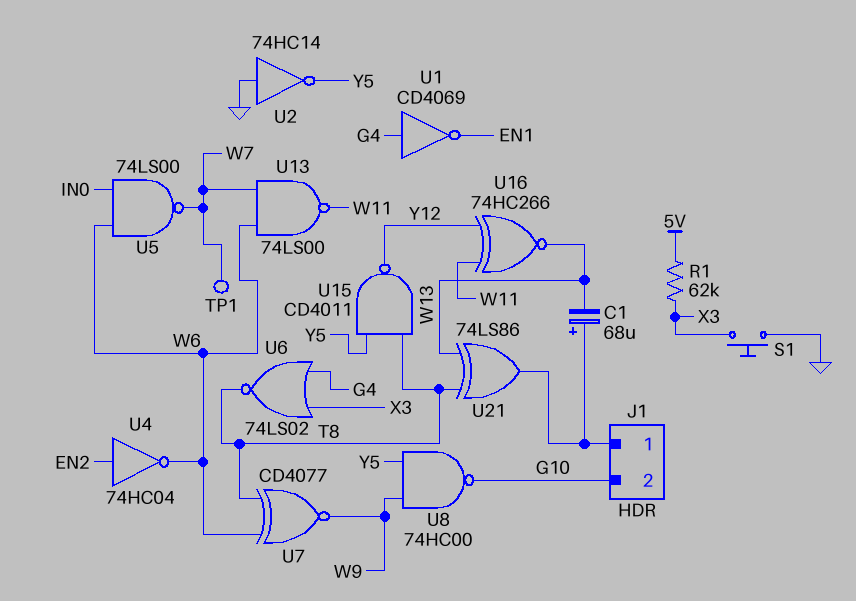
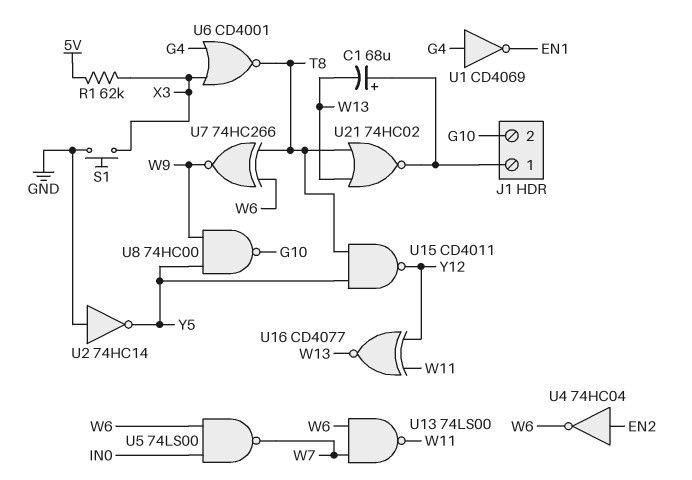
TP1: test point (W7) -> none
U6: NOR 74LS02 (in G4, in X3, out T8) -> NOR CD4001 (in G4, in X3, out T8)
U7: XNOR CD4077 (in T8, in W6, out W9) -> XNOR 74HC266 (in T8, in W6, out W9)
U16: XNOR 74HC266 (in W11, in Y12, out W13) -> XNOR CD4077 (in W11, in Y12, out W13)
U21: XOR 74LS86 (in T8, in W13, out J1/1) -> NOR 74HC02 (in T8, in W13, out J1/1)

